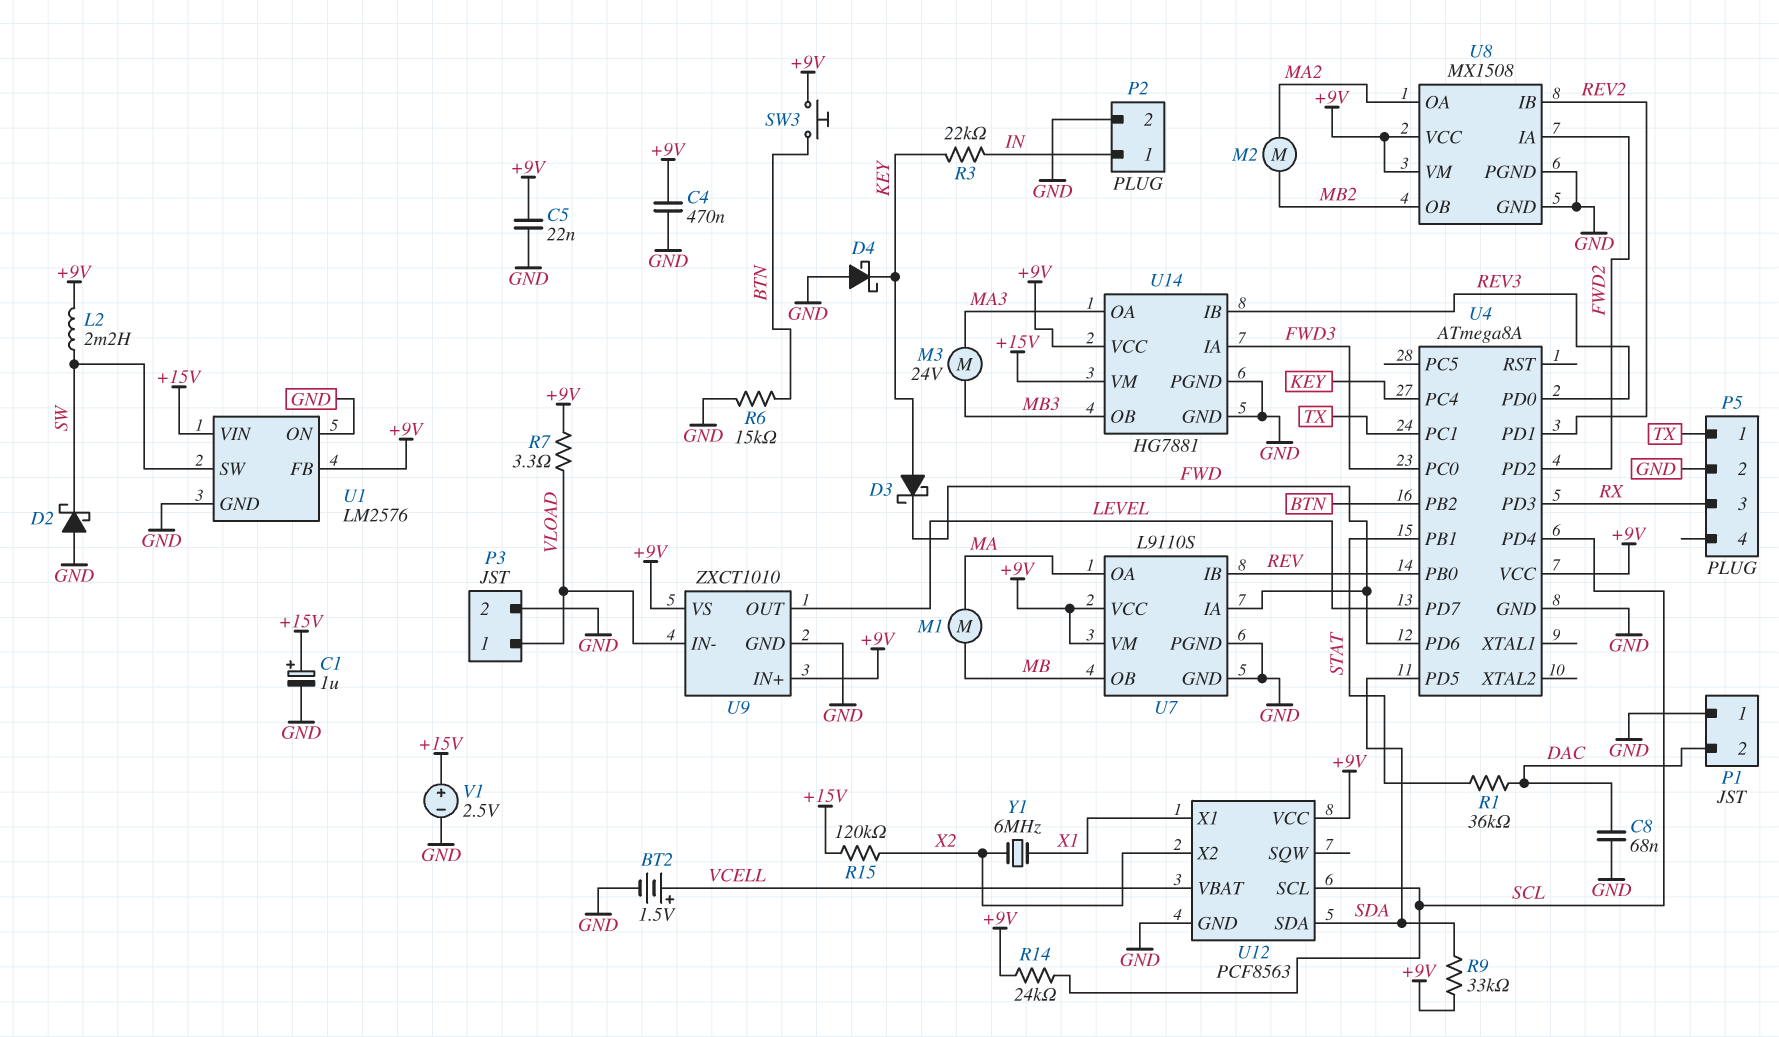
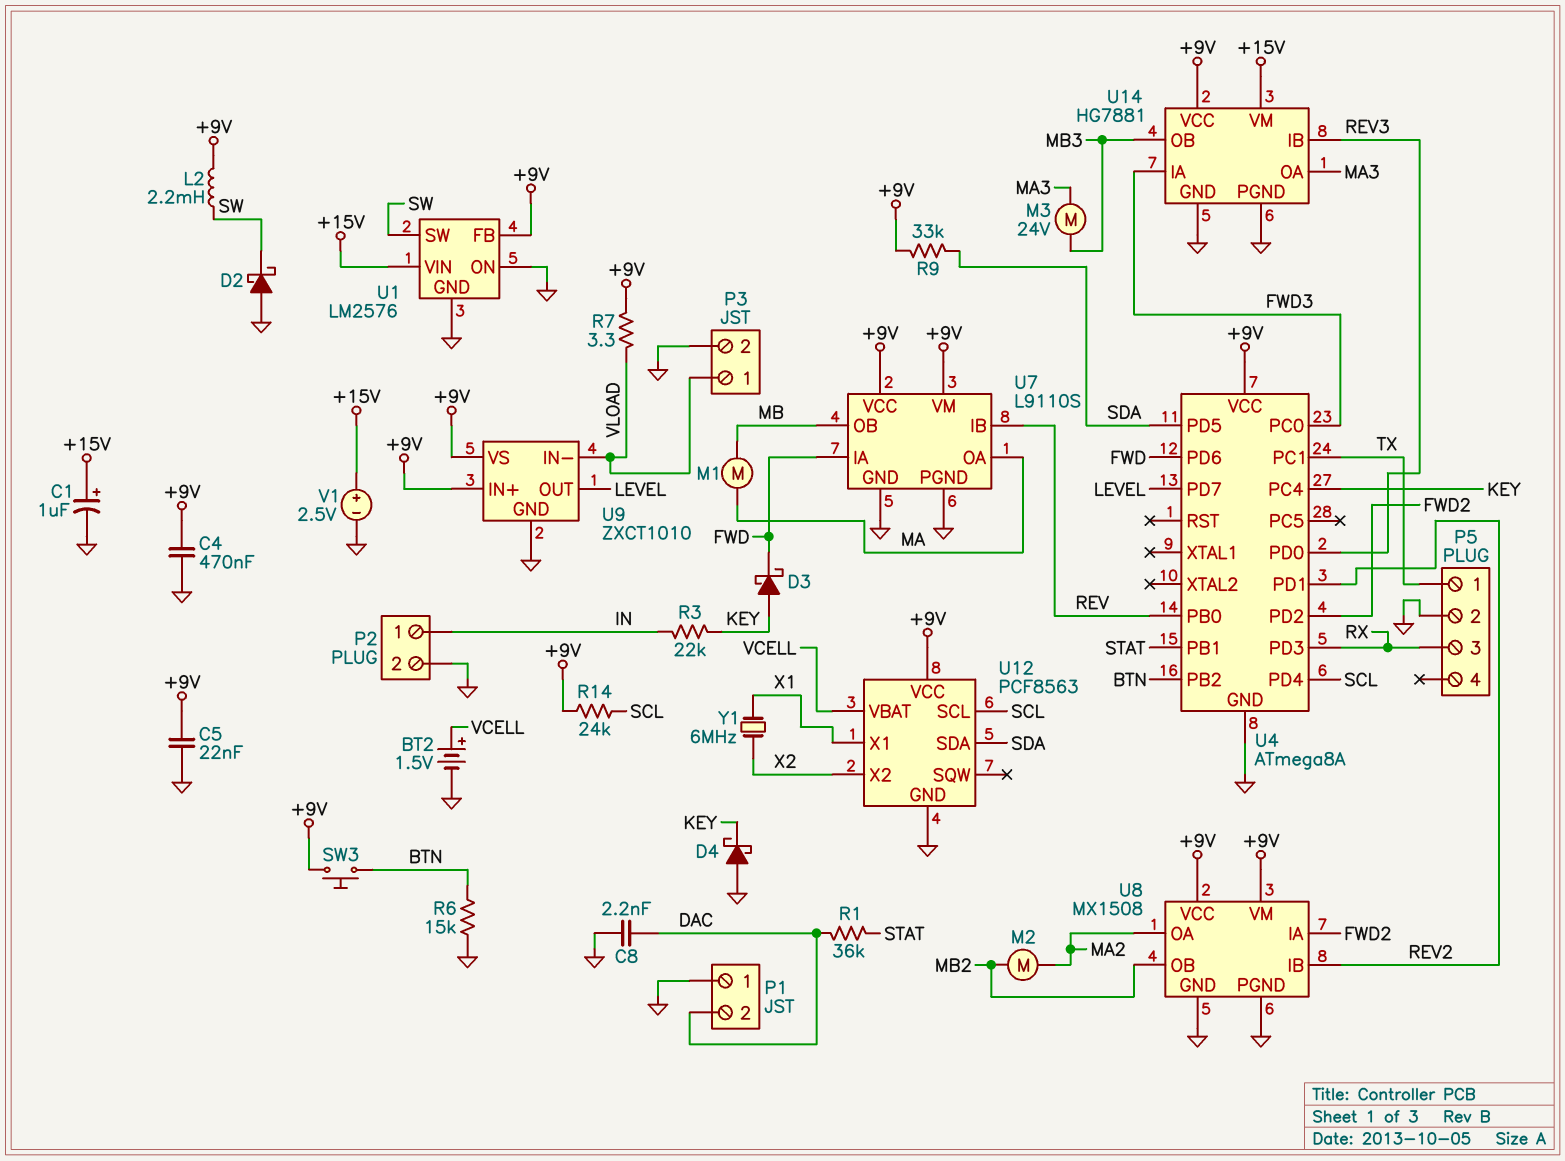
C8: 68nF (DAC, GND) -> 2.2nF (DAC, GND)
R15: 120k (+15V, X2) -> none

